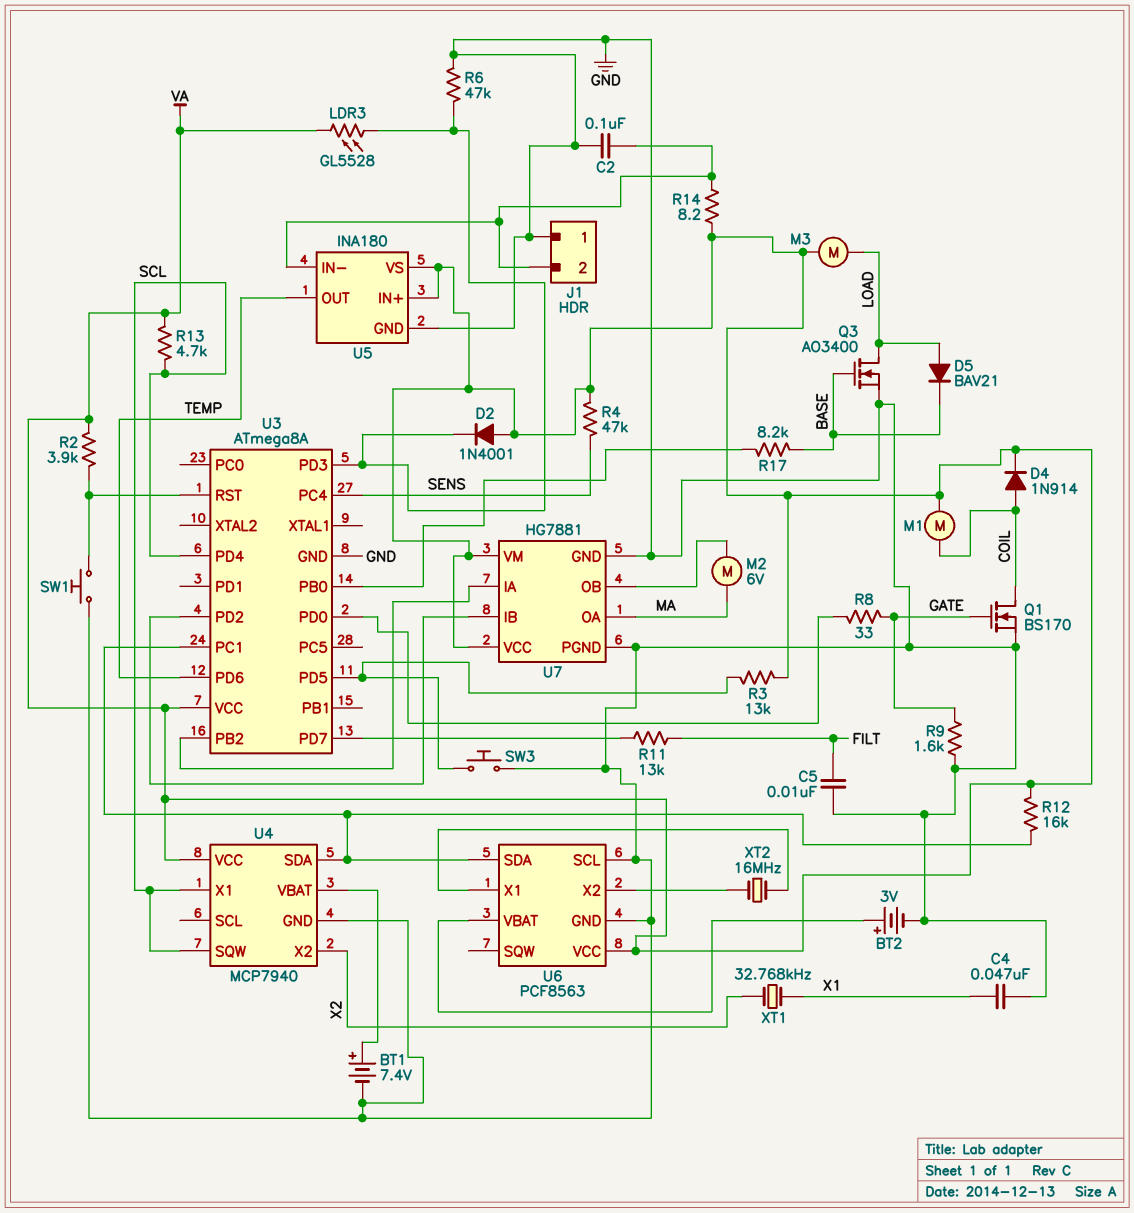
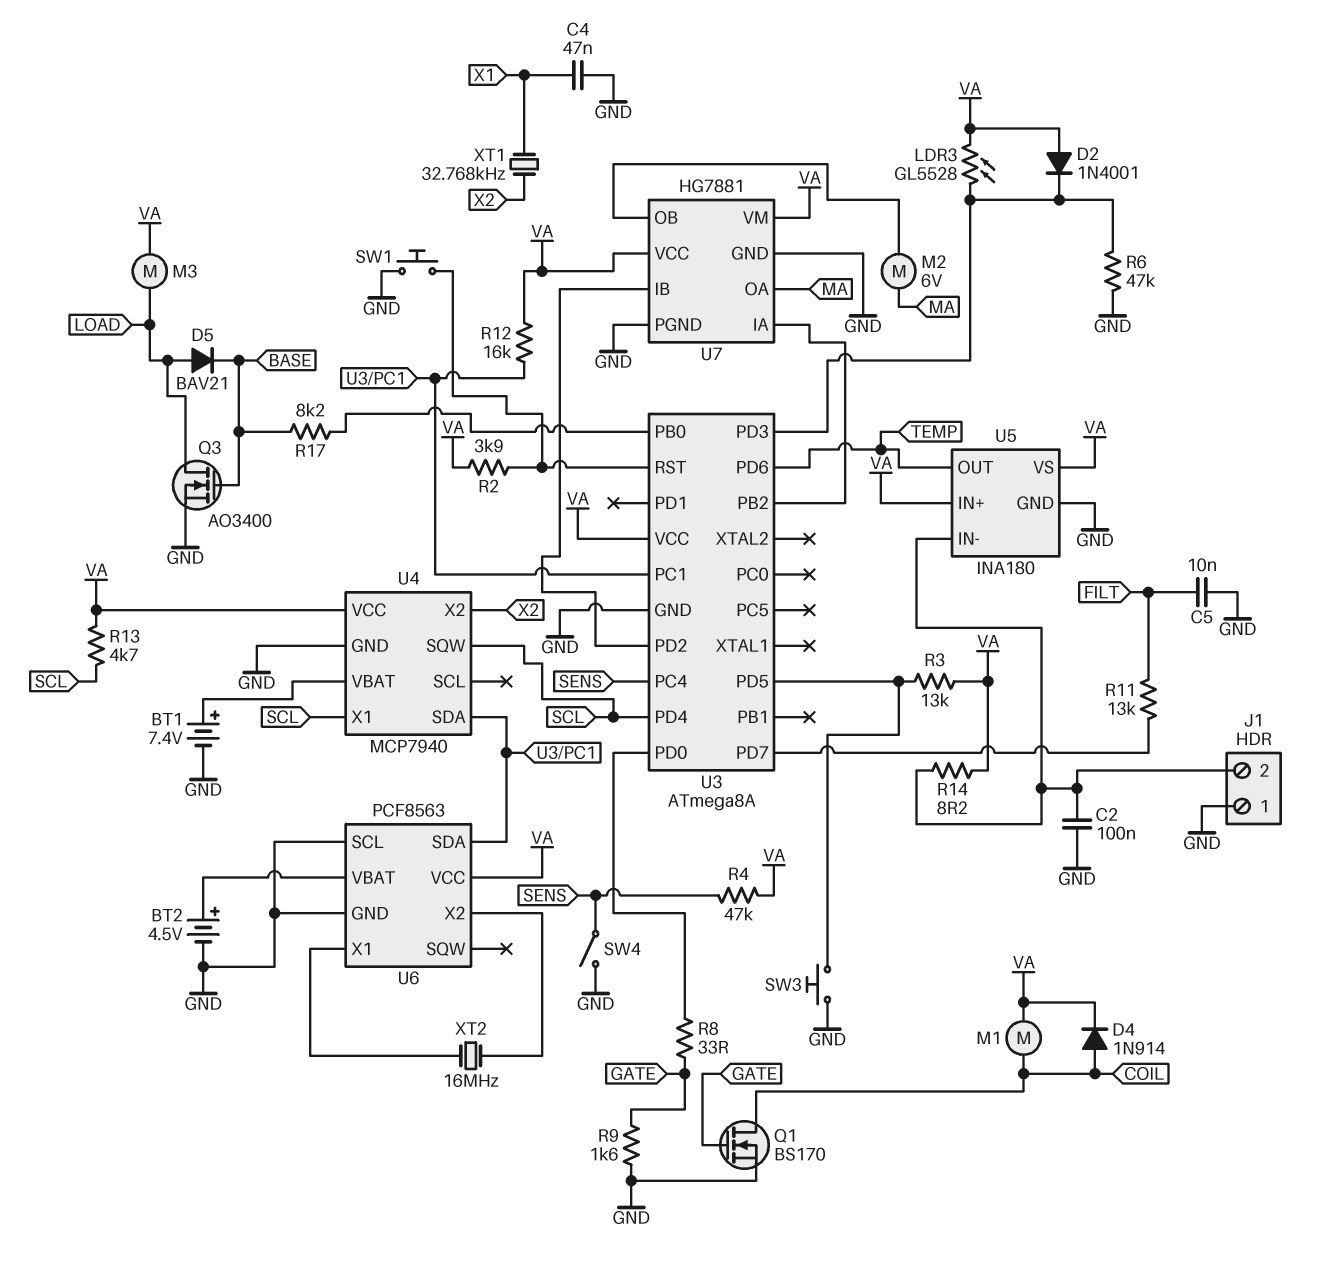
BT2: 3V (plus U6/VBAT, minus GND) -> 4.5V (plus U6/VBAT, minus GND)
SW4: none -> switch (GND, SENS)

